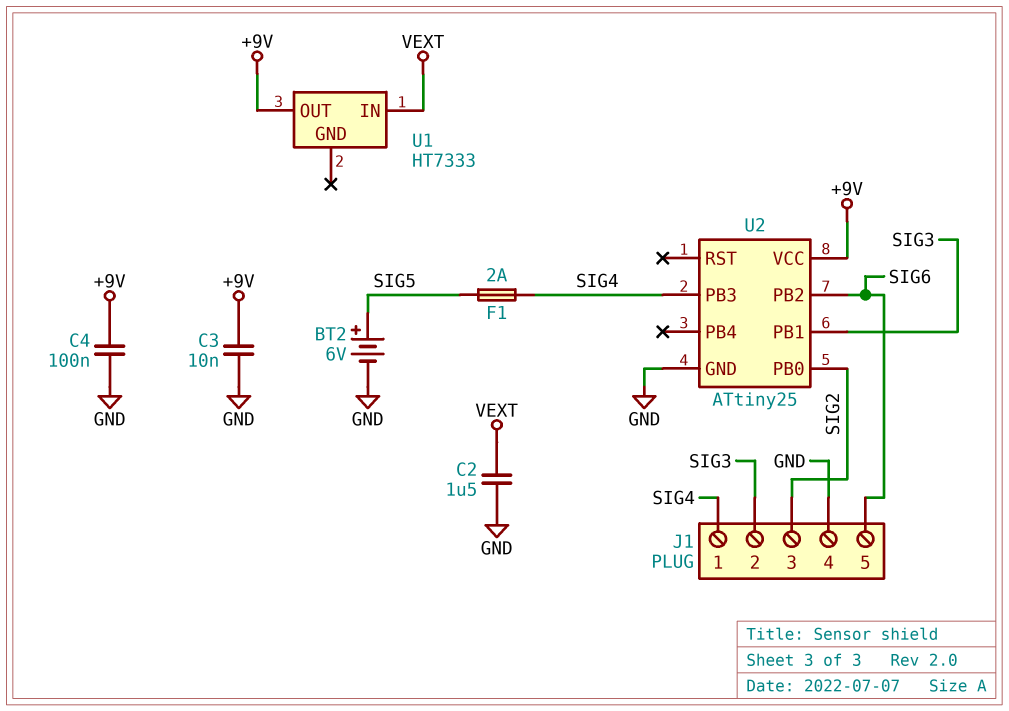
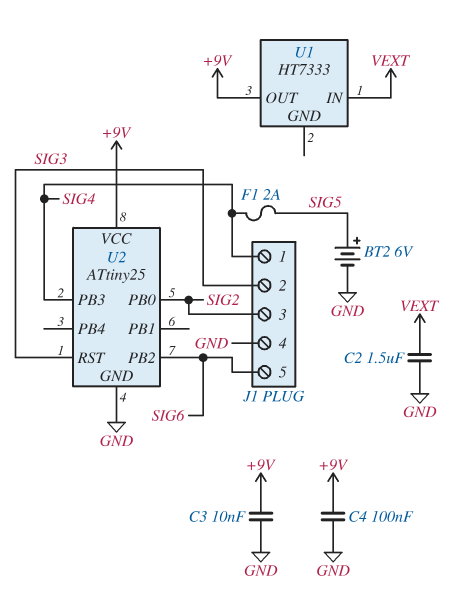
U2 pin PB1: SIG3 -> none
U2 pin RST: none -> SIG3

